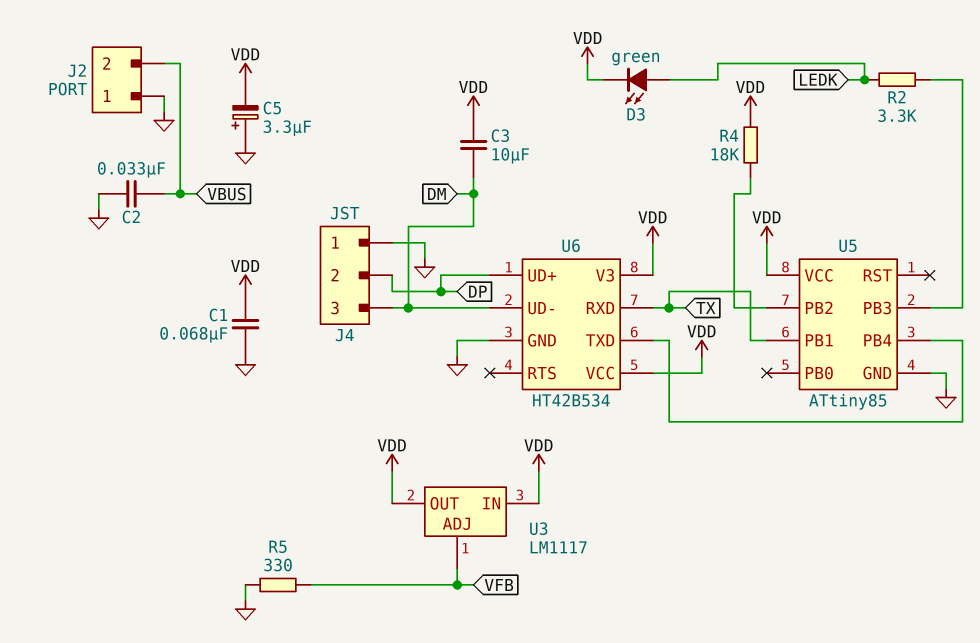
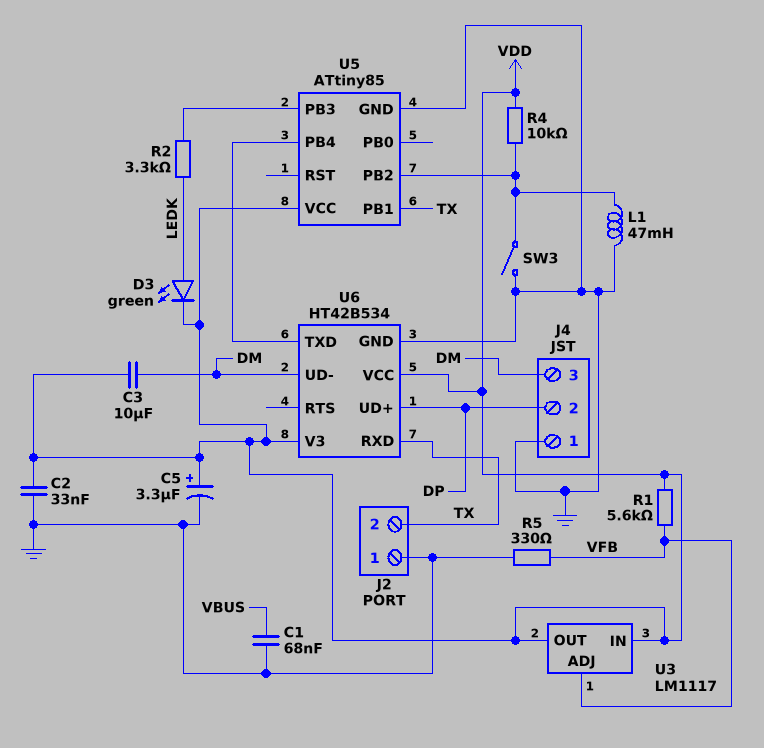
C1: 68nF (GND, VDD) -> 68nF (GND, VBUS)
C2: 33nF (GND, VBUS) -> 33nF (GND, VDD)
C5: 3.3uF (plus GND, minus VDD) -> 3.3uF (plus VDD, minus GND)
J2 pin 2: VBUS -> TX
L1: none -> 47mH (GND, U5/PB2)
R1: none -> 5.6k (VDD, VFB)
R4: 18k (U5/PB2, VDD) -> 10k (U5/PB2, VDD)
SW3: none -> switch (GND, U5/PB2)

